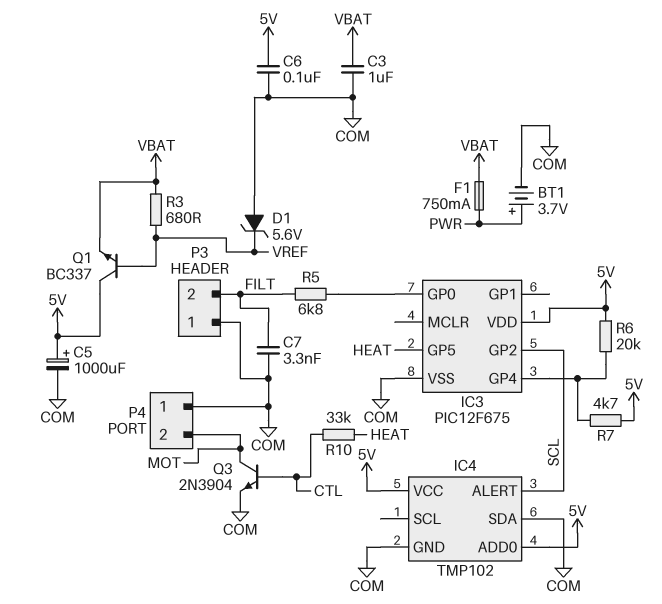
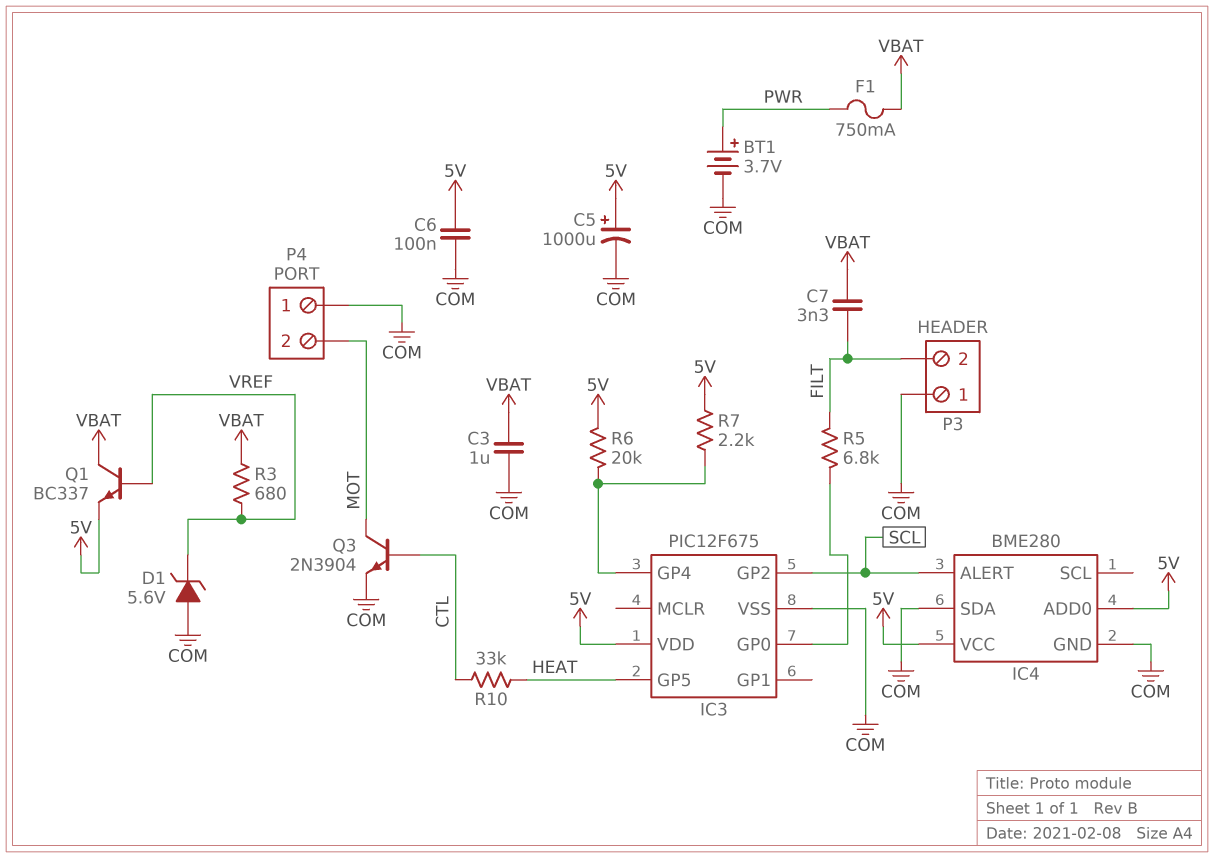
C7: 3.3nF (COM, FILT) -> 3.3nF (FILT, VBAT)
IC4: TMP102 -> BME280
Q1: NPN BC337 (B VREF, C 5V, E VBAT) -> NPN BC337 (B VREF, C VBAT, E 5V)
R7: 4.7k (5V, IC3/GP4) -> 2.2k (5V, IC3/GP4)

